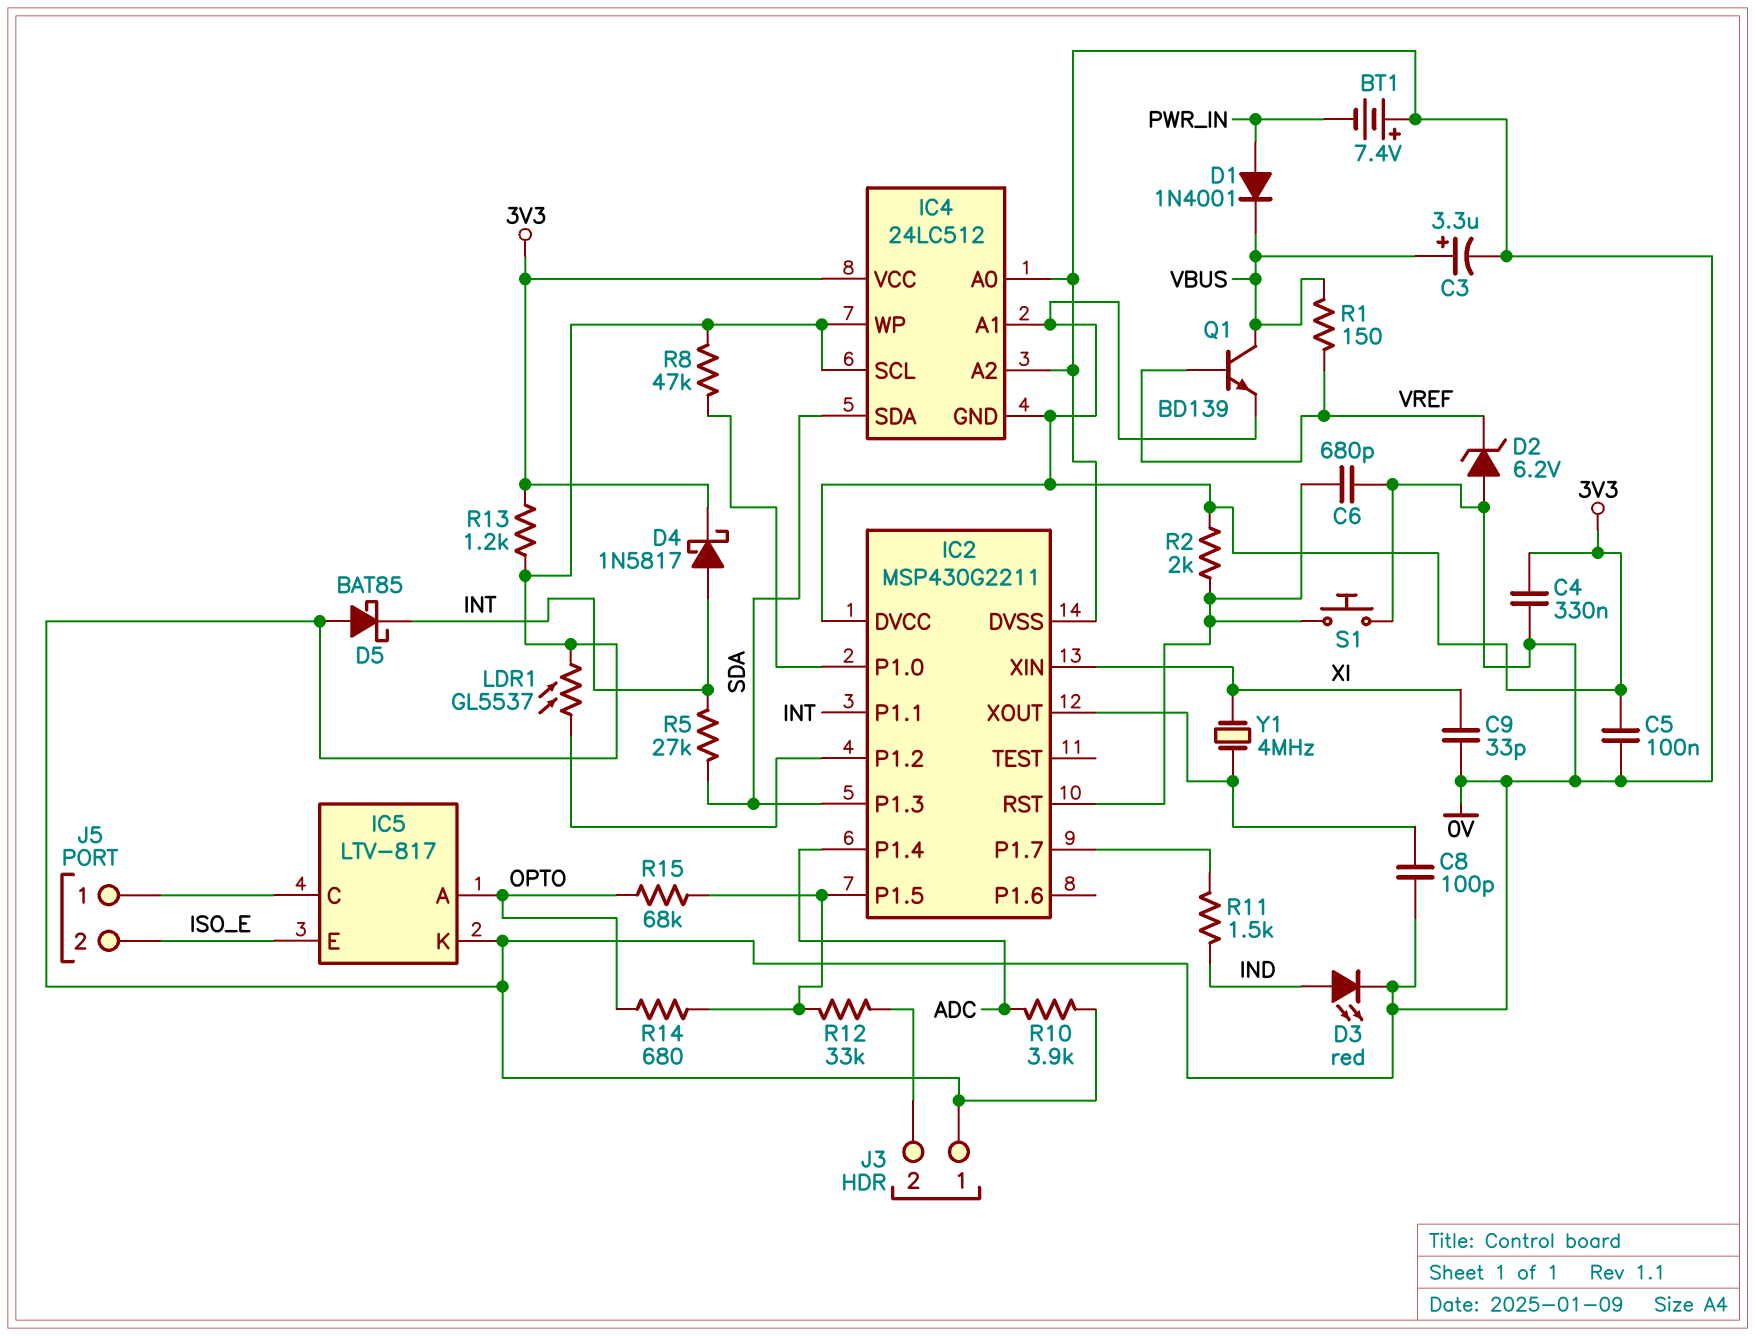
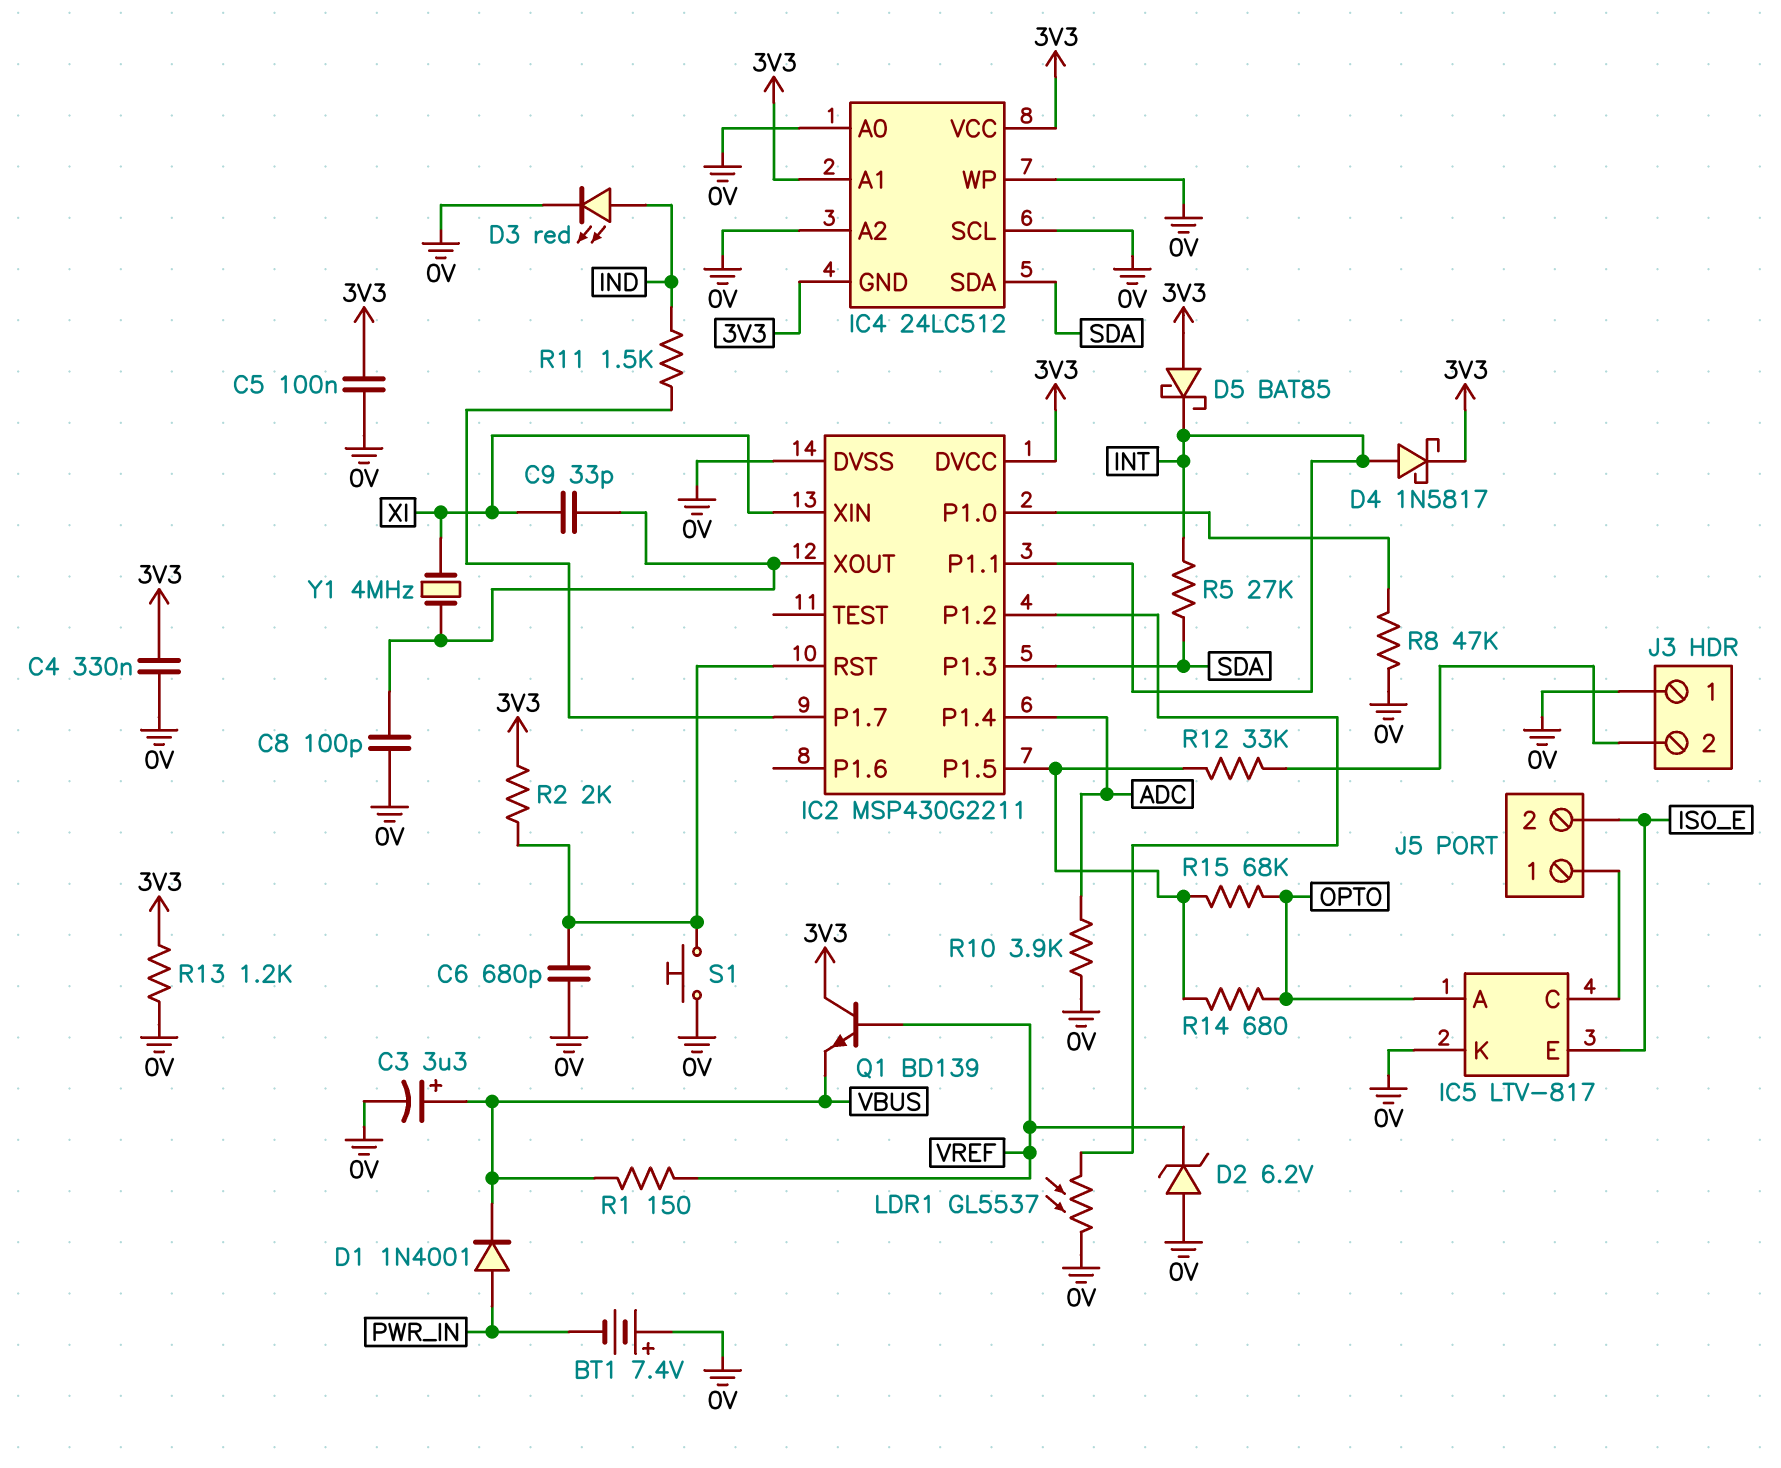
C9: 33pF (0V, XI) -> 33pF (IC2/XOUT, XI)
D5: schottky BAT85 (A 0V, K INT) -> schottky BAT85 (A 3V3, K INT)
Q1: NPN BD139 (B VREF, C VBUS, E 3V3) -> NPN BD139 (B VREF, C 3V3, E VBUS)

